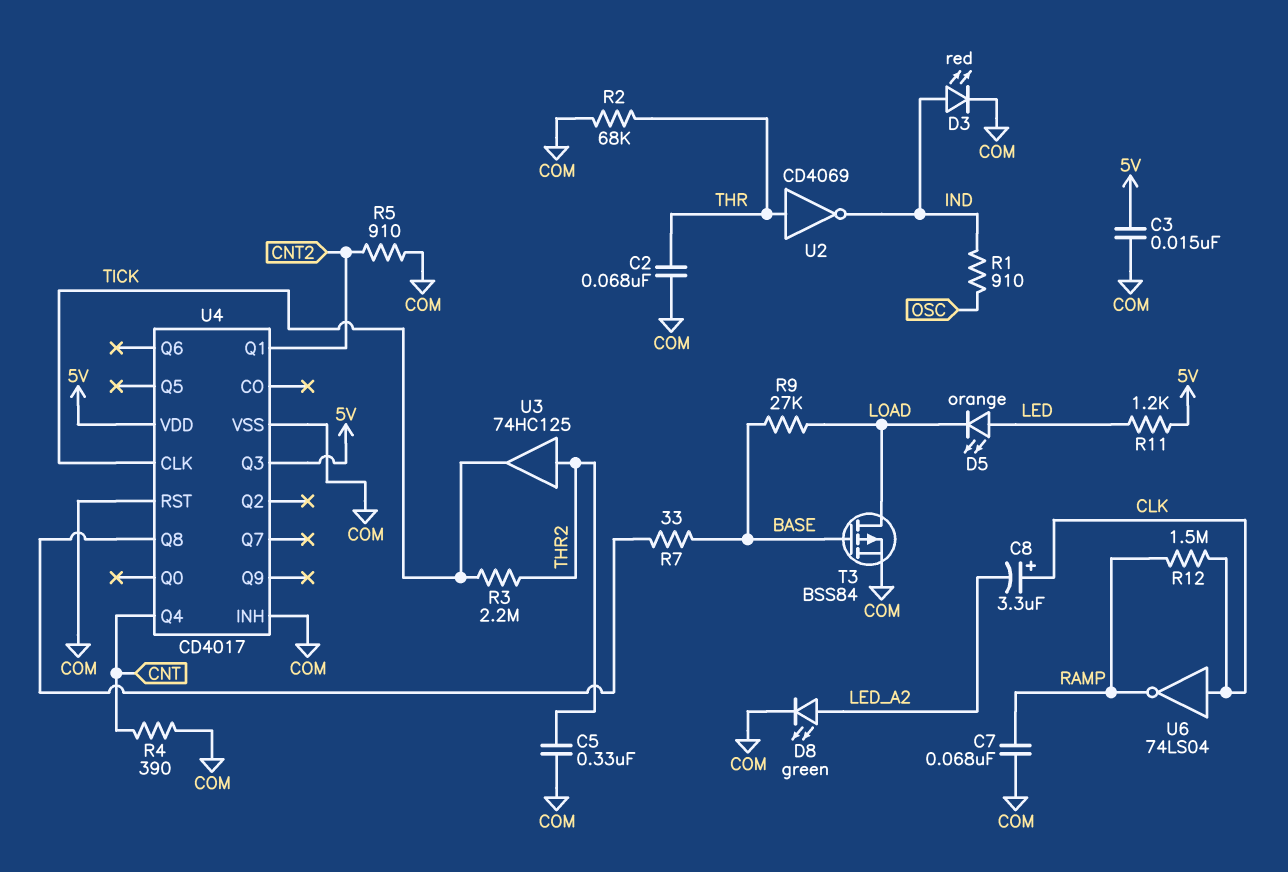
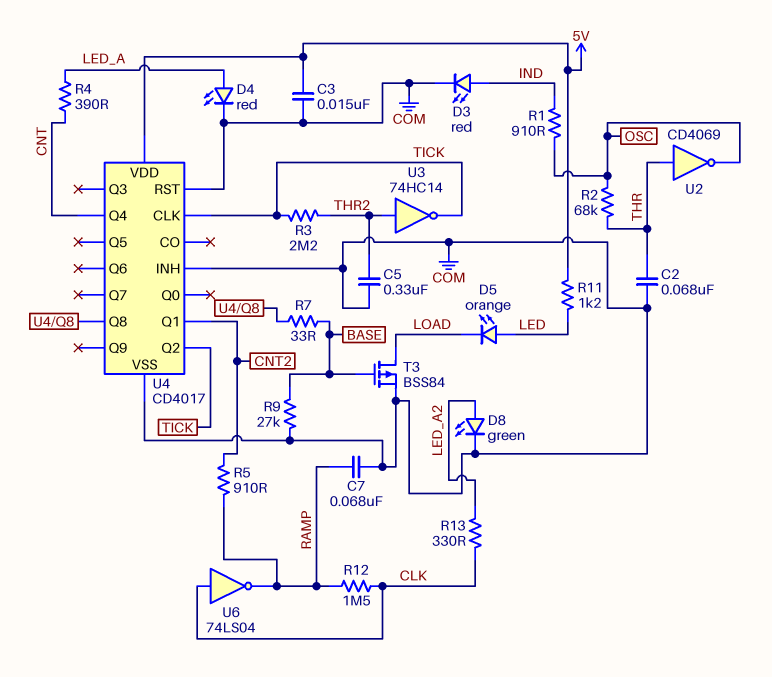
C8: 3.3uF (plus CLK, minus LED_A2) -> none
D4: none -> LED red (A LED_A, K COM)
R2: 68k (COM, THR) -> 68k (OSC, THR)
R4: 390 (CNT, COM) -> 390 (CNT, LED_A)
R5: 910 (CNT2, COM) -> 910 (CNT2, RAMP)
R9: 27k (BASE, LOAD) -> 27k (BASE, COM)
R13: none -> 330 (CLK, LED_A2)
U2: NOT CD4069 (in THR, out IND) -> NOT CD4069 (in THR, out OSC)
U3: buffer 74HC125 (in THR2, out TICK) -> NOT 74HC14 (in THR2, out TICK)
U4 pin Q2: none -> TICK
U4 pin Q3: 5V -> none

